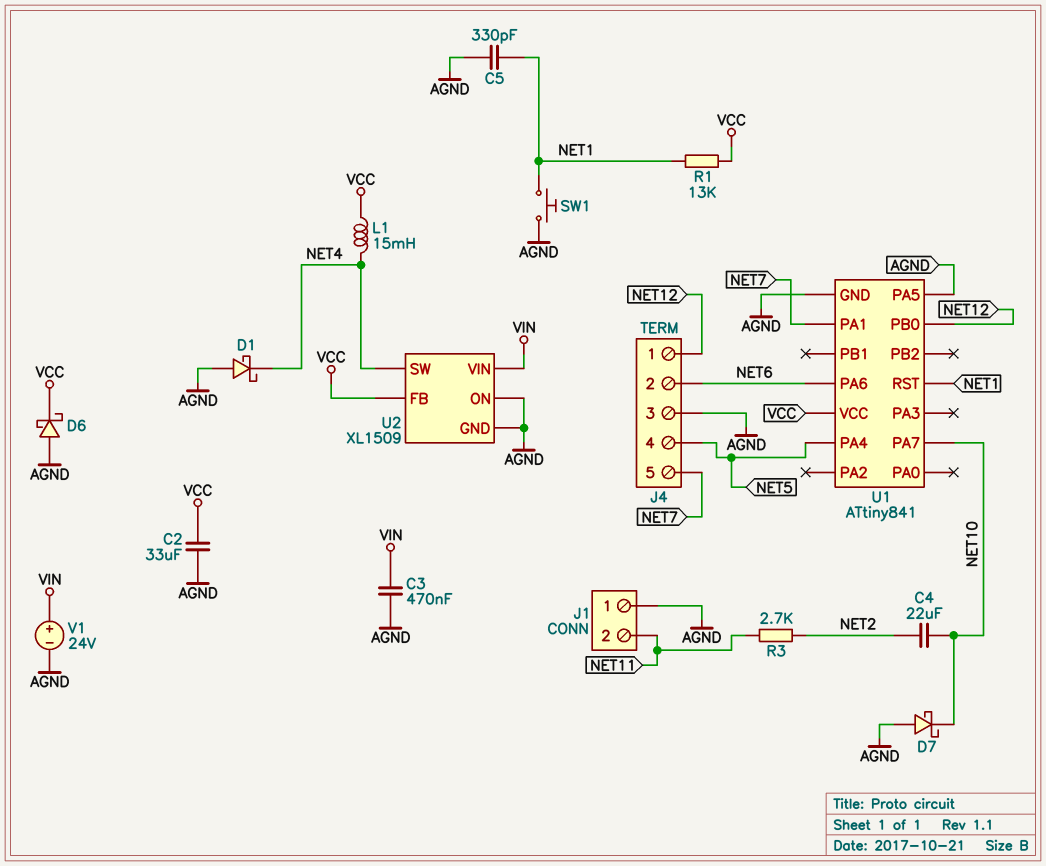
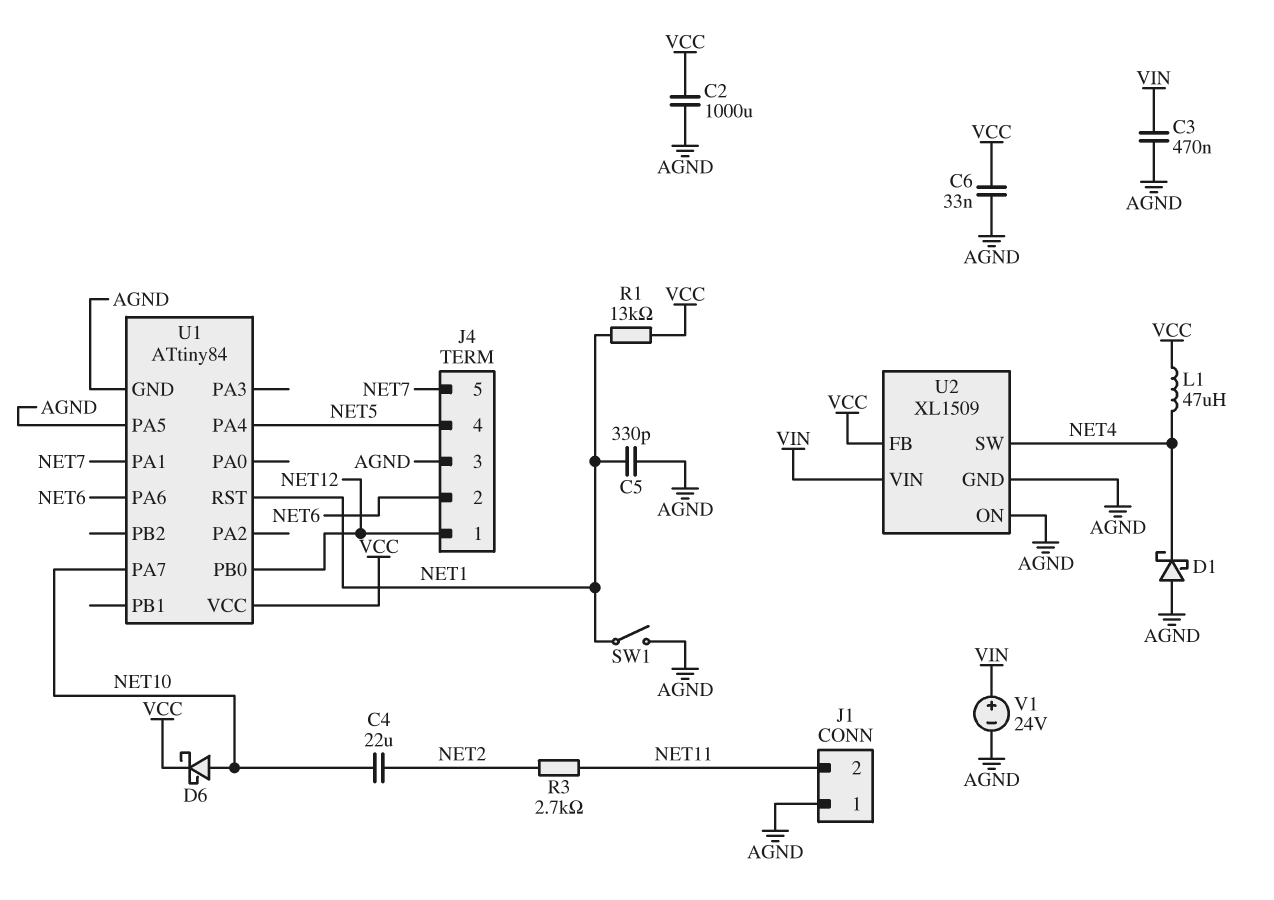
C2: 33uF (AGND, VCC) -> 1000uF (AGND, VCC)
C6: none -> 33nF (AGND, VCC)
D6: schottky (A AGND, K VCC) -> schottky (A NET10, K VCC)
D7: schottky (A AGND, K NET10) -> none
L1: 15mH (NET4, VCC) -> 47uH (NET4, VCC)
SW1: button (AGND, NET1) -> switch (AGND, NET1)
U1: ATtiny841 -> ATtiny84

